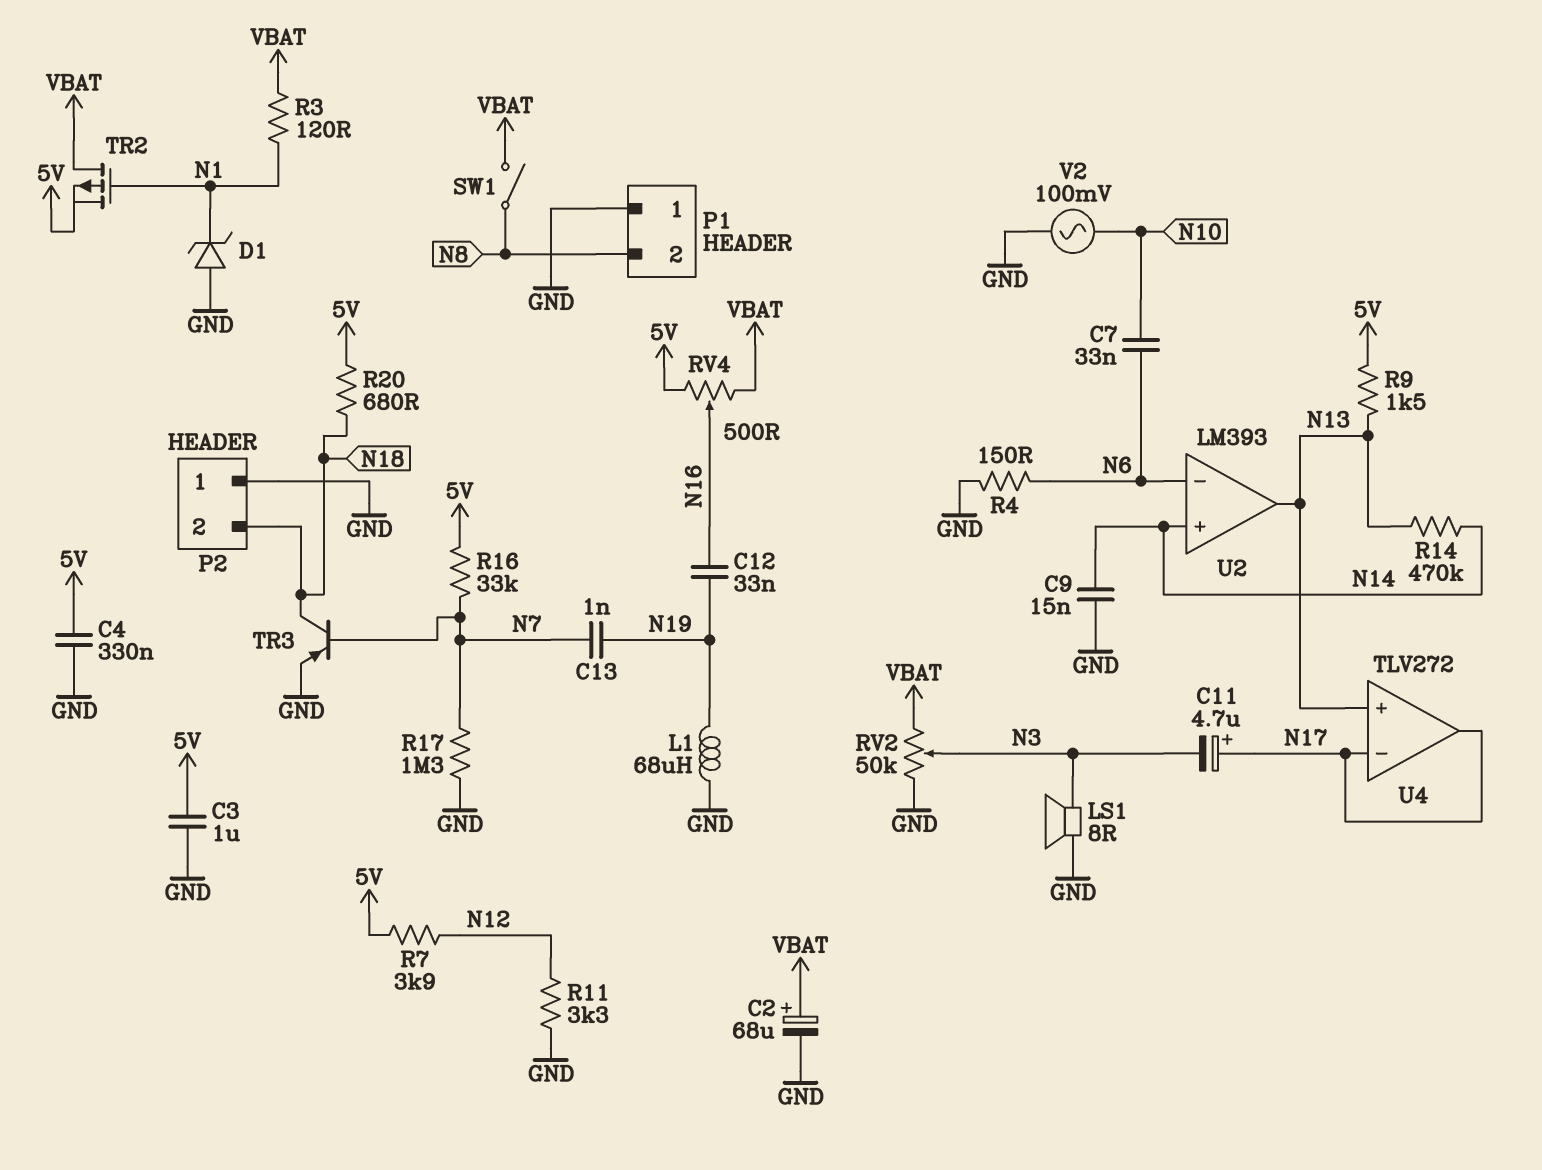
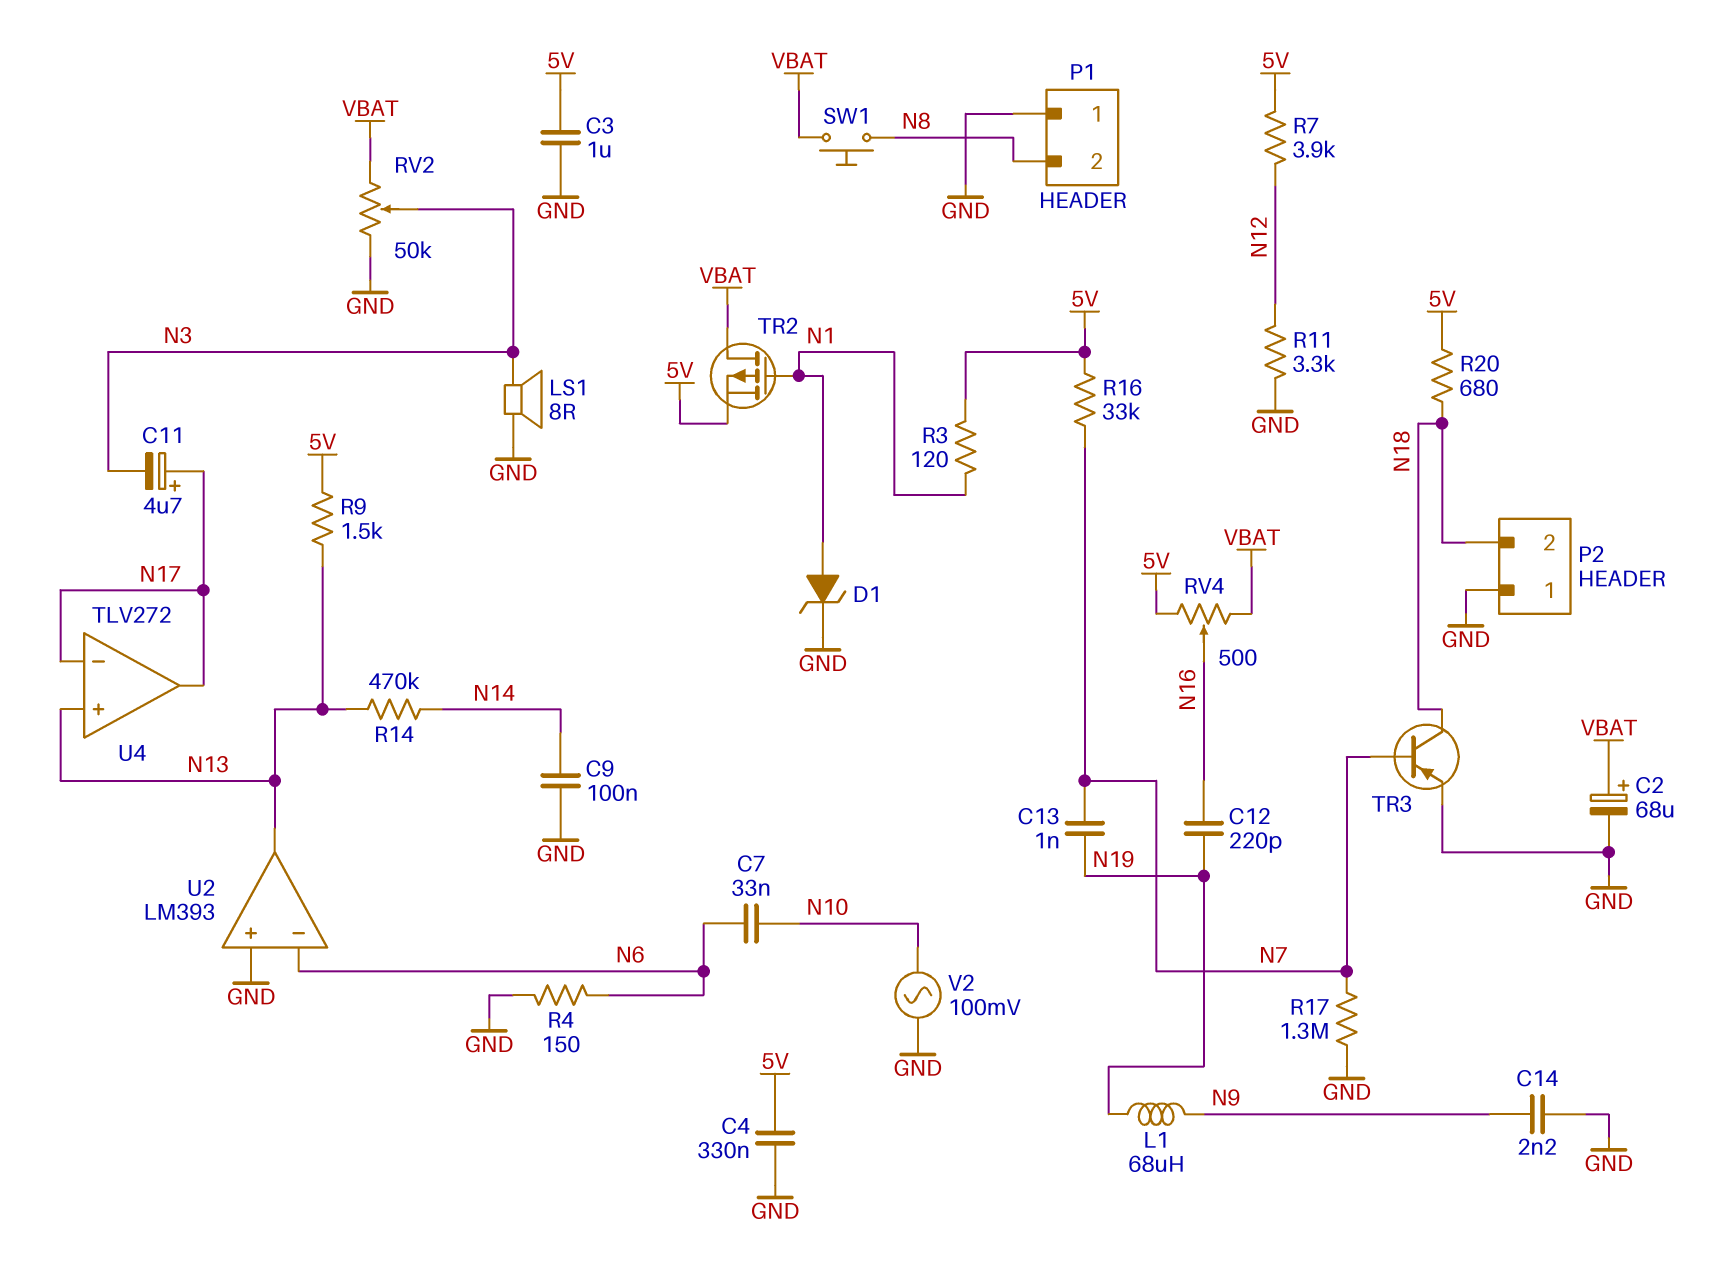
C9: 15nF (GND, N14) -> 100nF (GND, N14)
C12: 33nF (N16, N19) -> 220pF (N16, N19)
C14: none -> 2.2nF (GND, N9)
D1: zener (A GND, K N1) -> zener (A N1, K GND)
L1: 68uH (GND, N19) -> 68uH (N9, N19)
R3: 120 (N1, VBAT) -> 120 (5V, N1)
SW1: switch (N8, VBAT) -> button (N8, VBAT)
U2 pin in+: N14 -> GND

